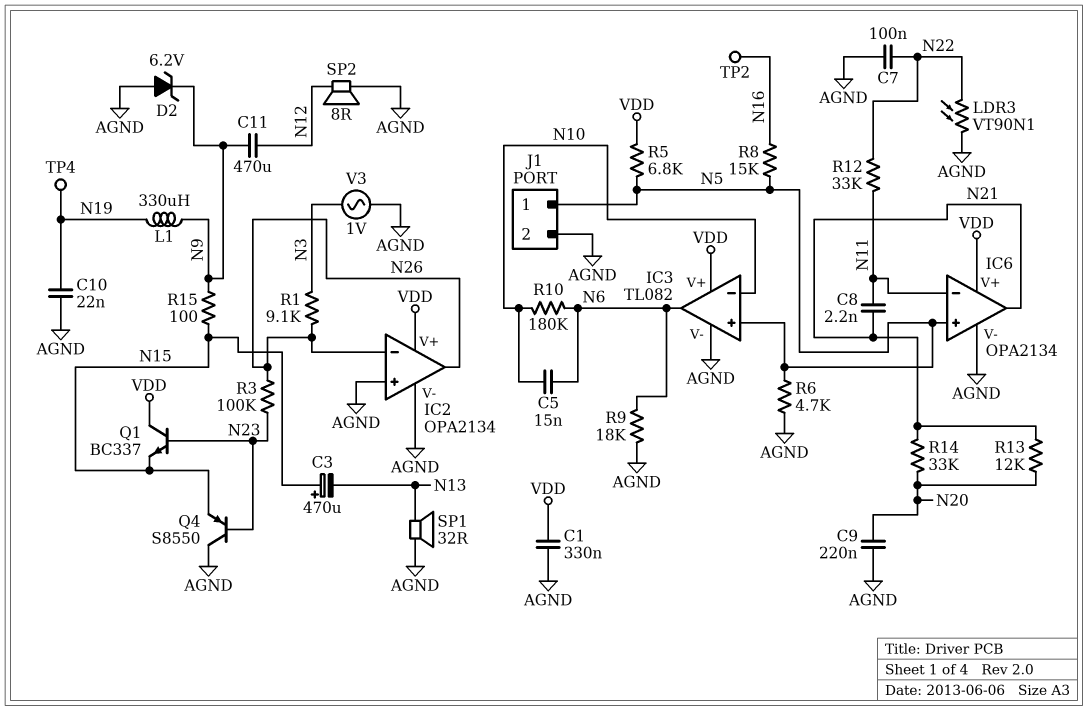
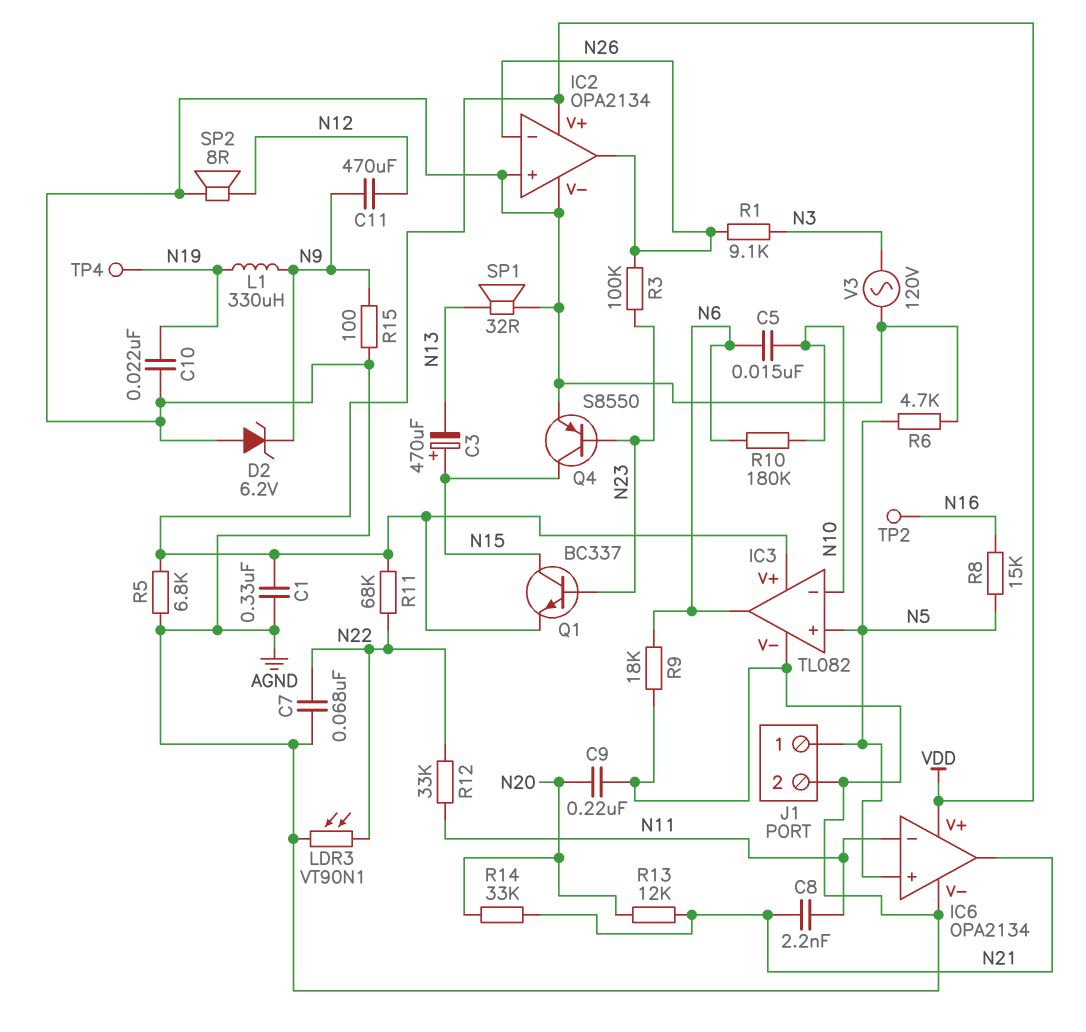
C7: 100nF (AGND, N22) -> 68nF (AGND, N22)
Q1: NPN BC337 (B N23, C VDD, E N15) -> NPN BC337 (B N23, C N15, E VDD)
Q4: PNP S8550 (B N23, C AGND, E N15) -> PNP S8550 (B N23, C N15, E AGND)
R5: 6.8k (N5, VDD) -> 6.8k (AGND, VDD)
R11: none -> 68k (N22, VDD)
R15: 100 (N9, N15) -> 100 (AGND, N9)
V3: AC 1V (AGND, N3) -> AC 120V (AGND, N3)

